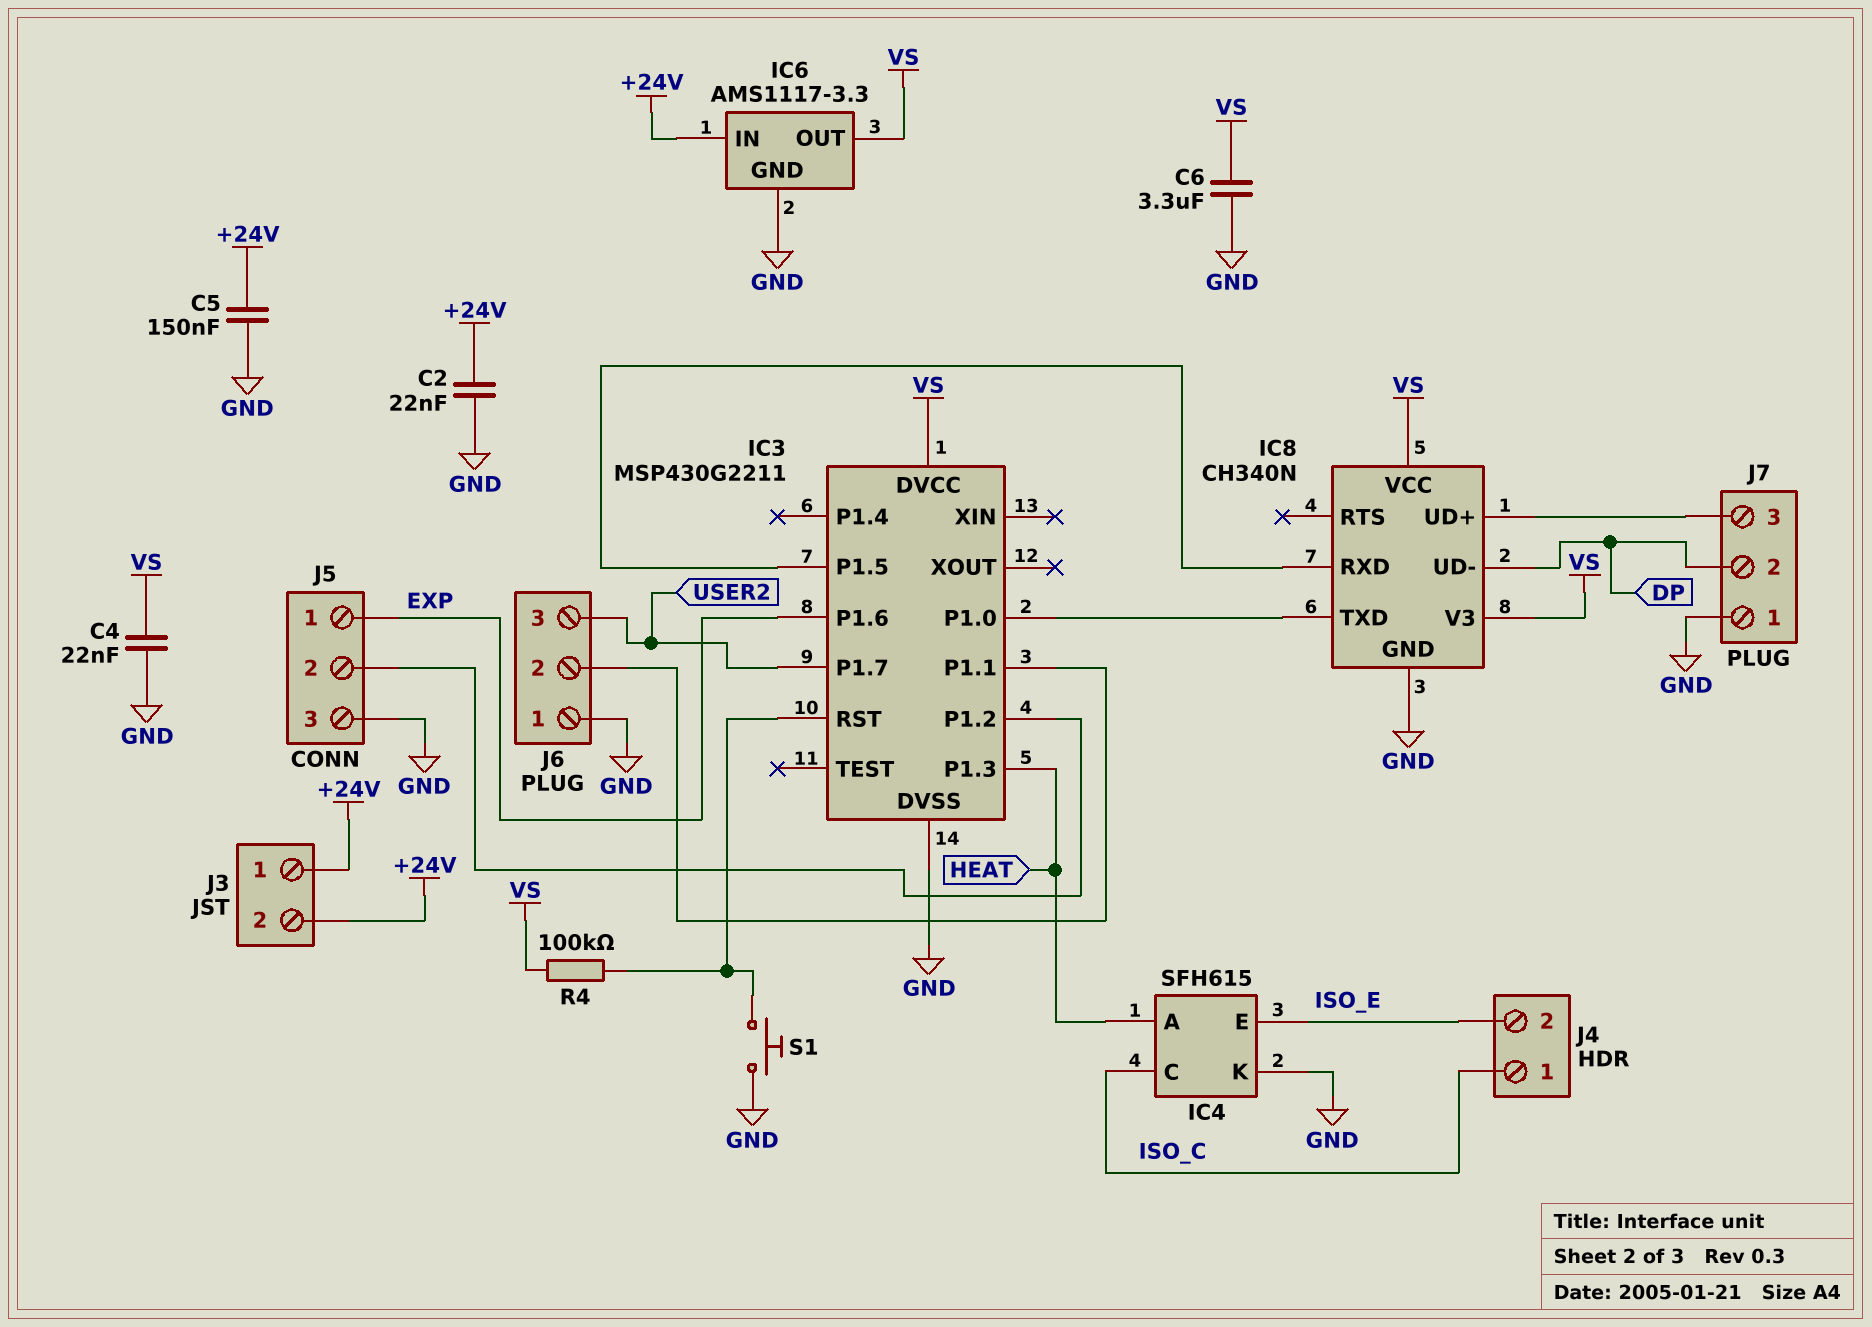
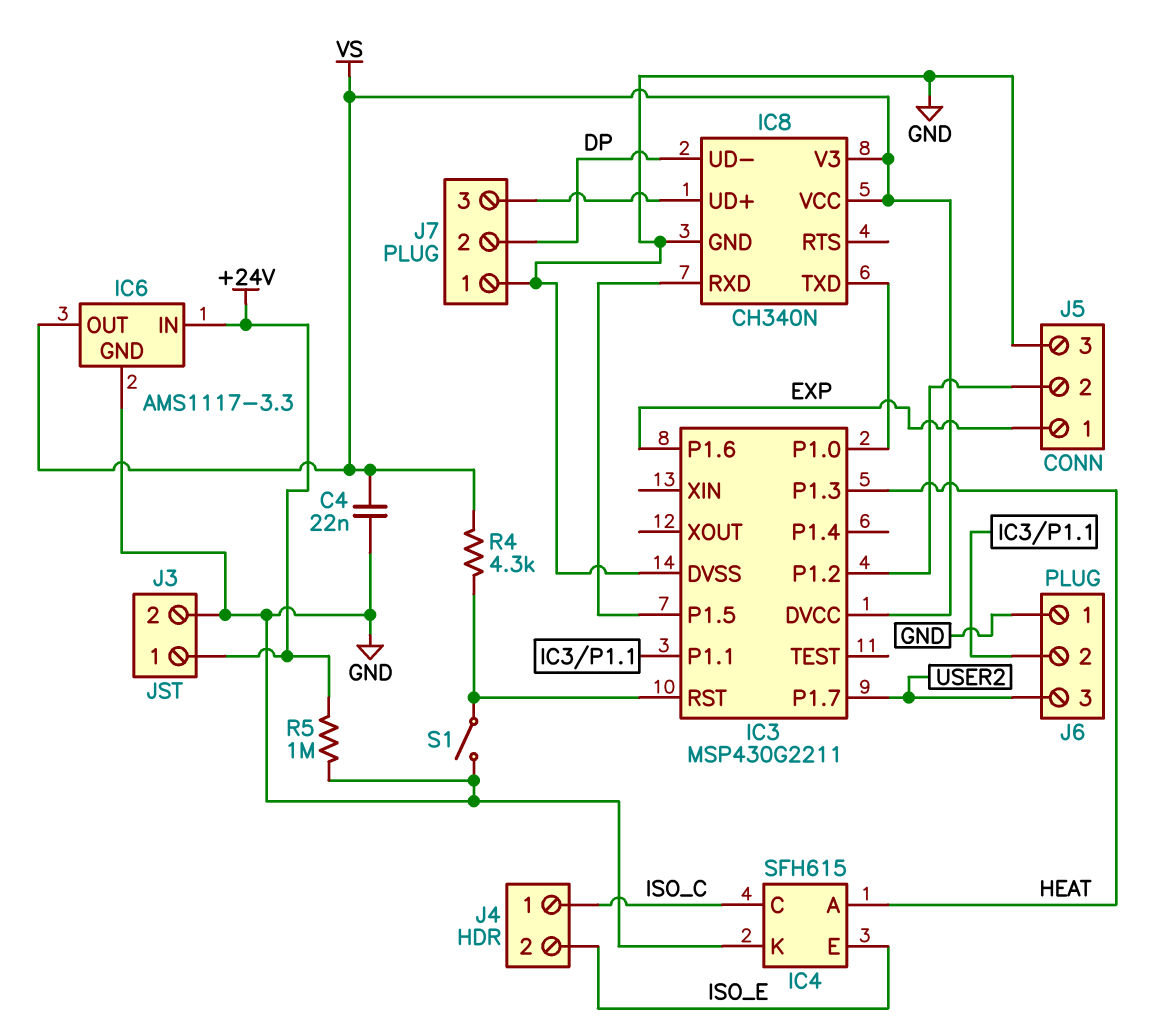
C2: 22nF (+24V, GND) -> none
C5: 150nF (+24V, GND) -> none
C6: 3.3uF (GND, VS) -> none
J3 pin 2: +24V -> GND
R4: 100k (IC3/RST, VS) -> 4.3k (IC3/RST, VS)
R5: none -> 1M (+24V, GND)
S1: button (GND, IC3/RST) -> switch (GND, IC3/RST)

